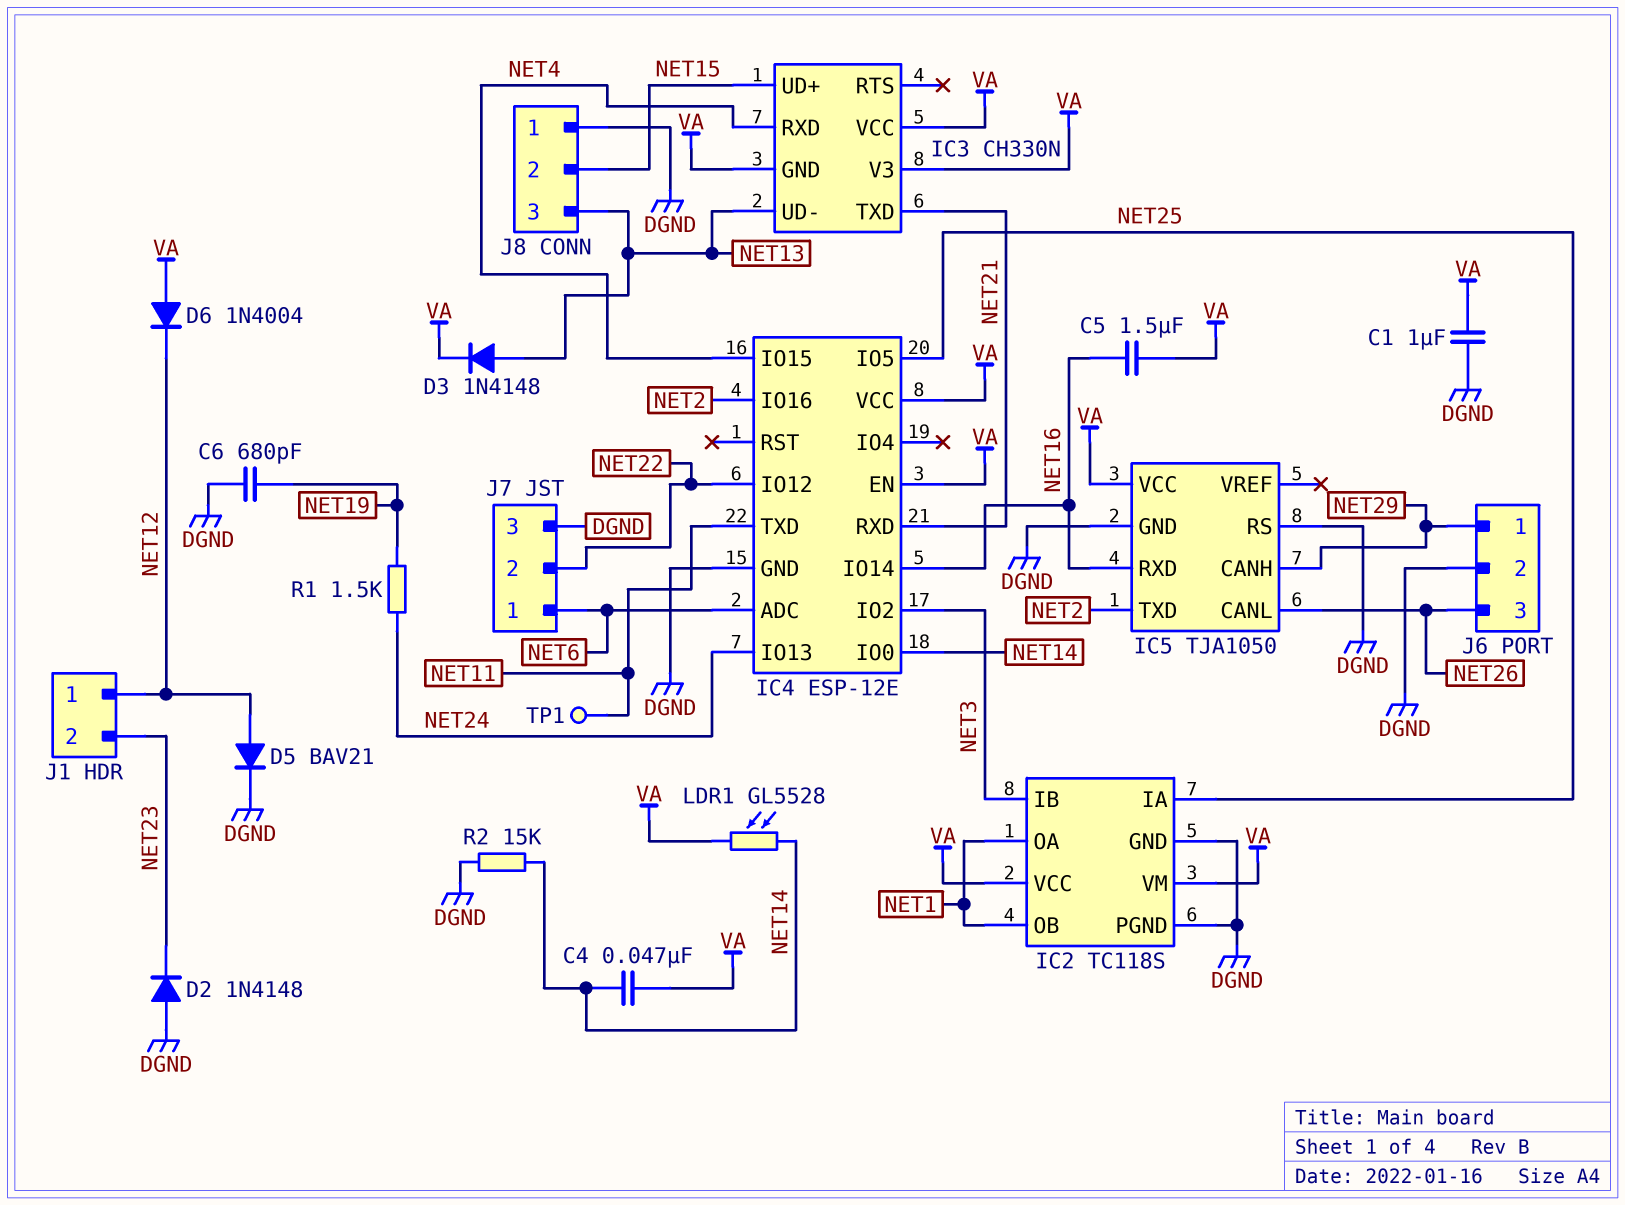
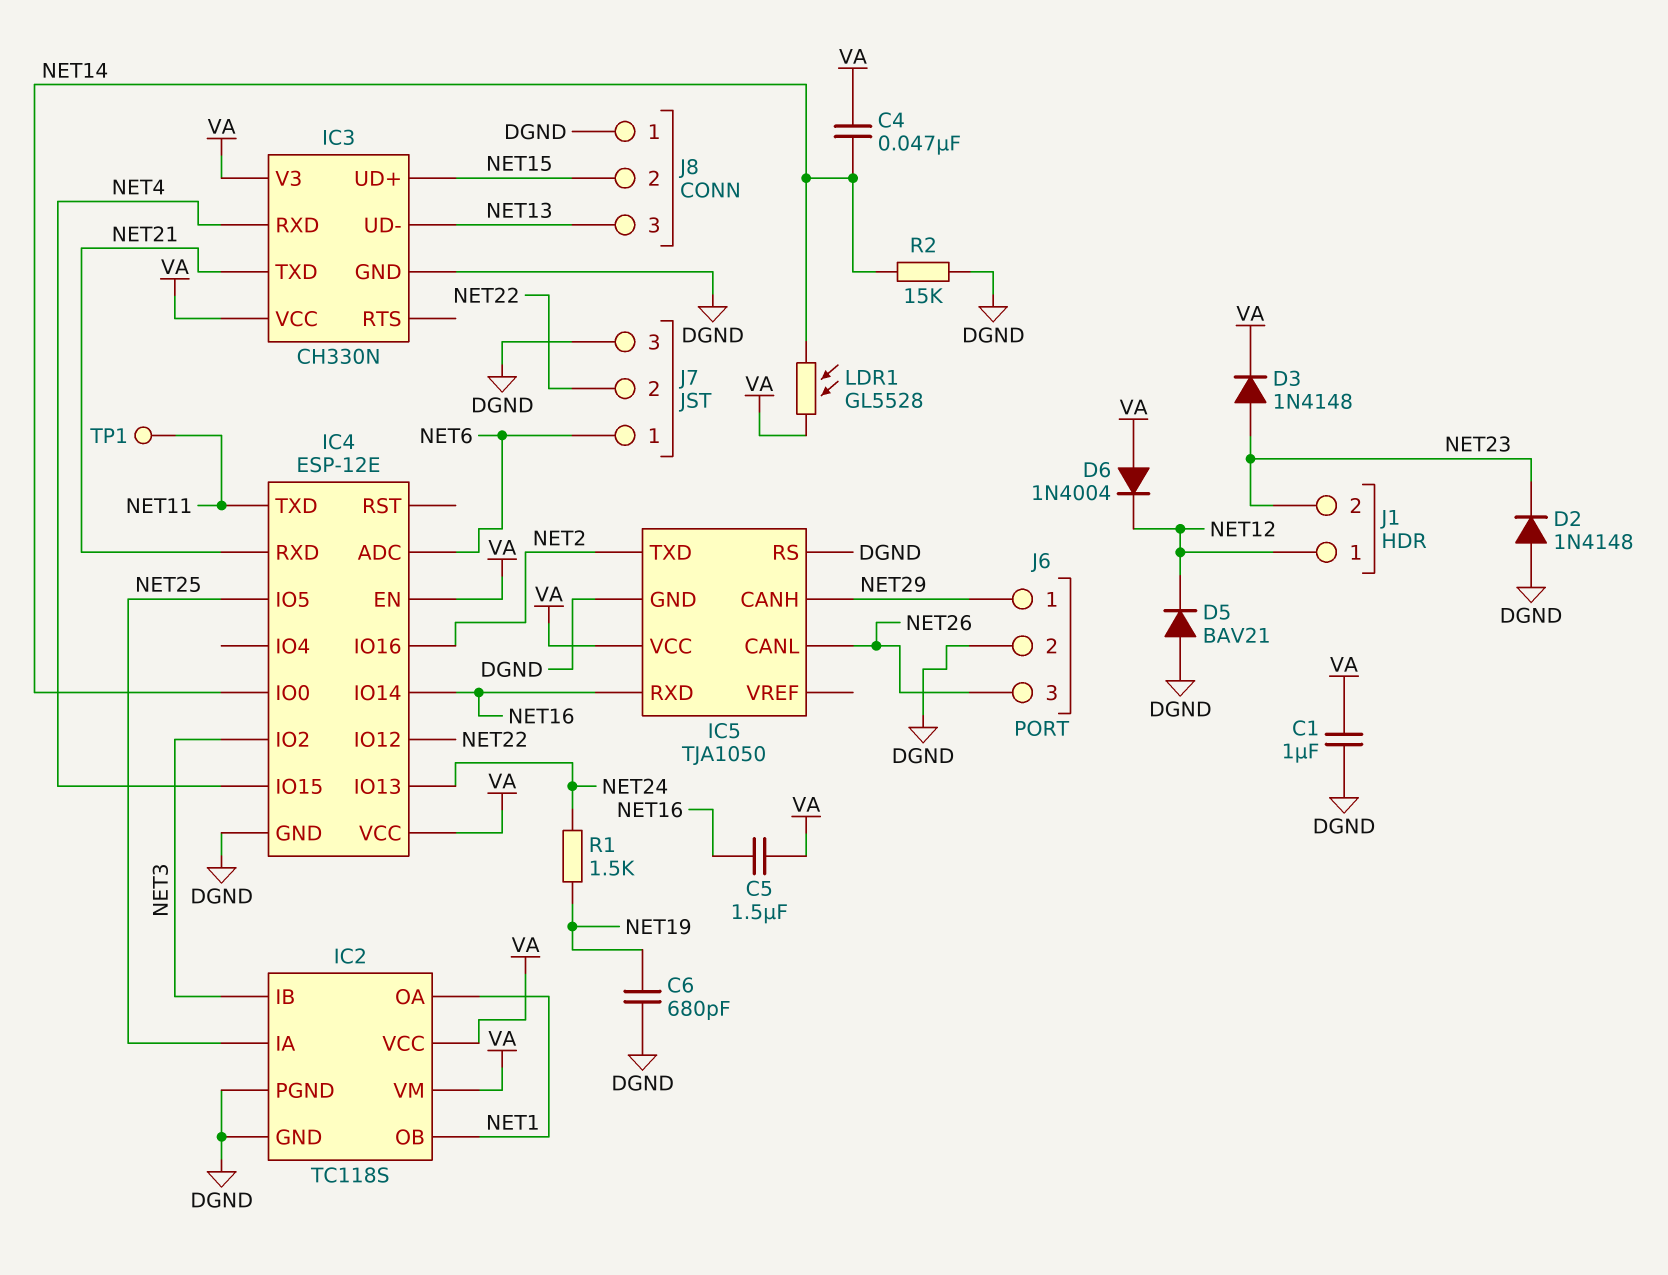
D3: diode 1N4148 (A NET13, K VA) -> diode 1N4148 (A NET23, K VA)
D5: diode BAV21 (A NET12, K DGND) -> diode BAV21 (A DGND, K NET12)
IC3 pin GND: VA -> DGND

